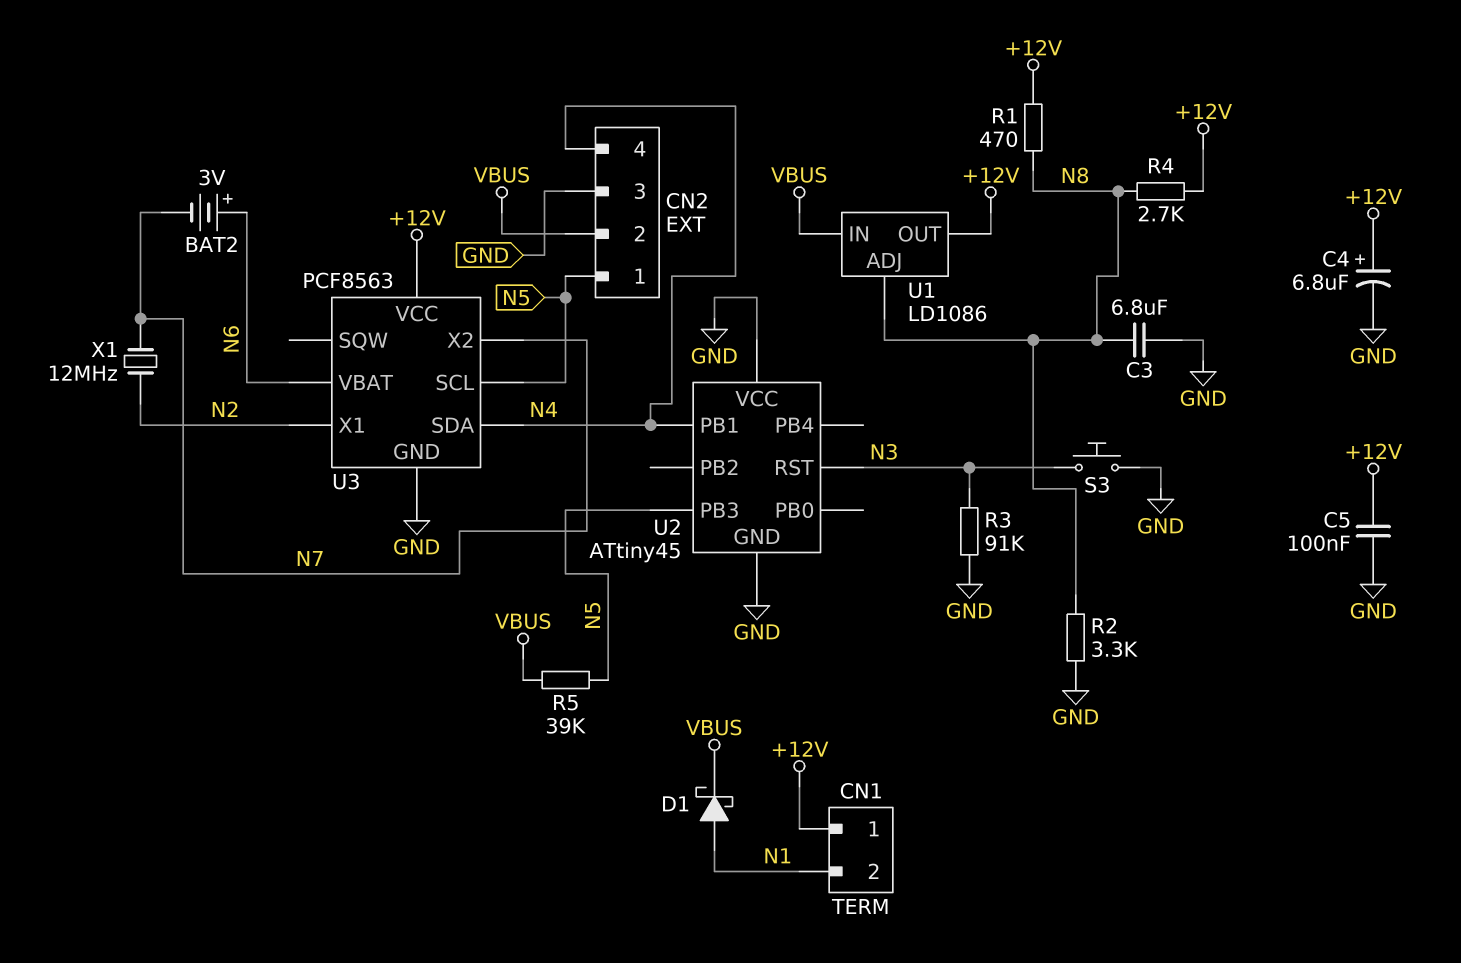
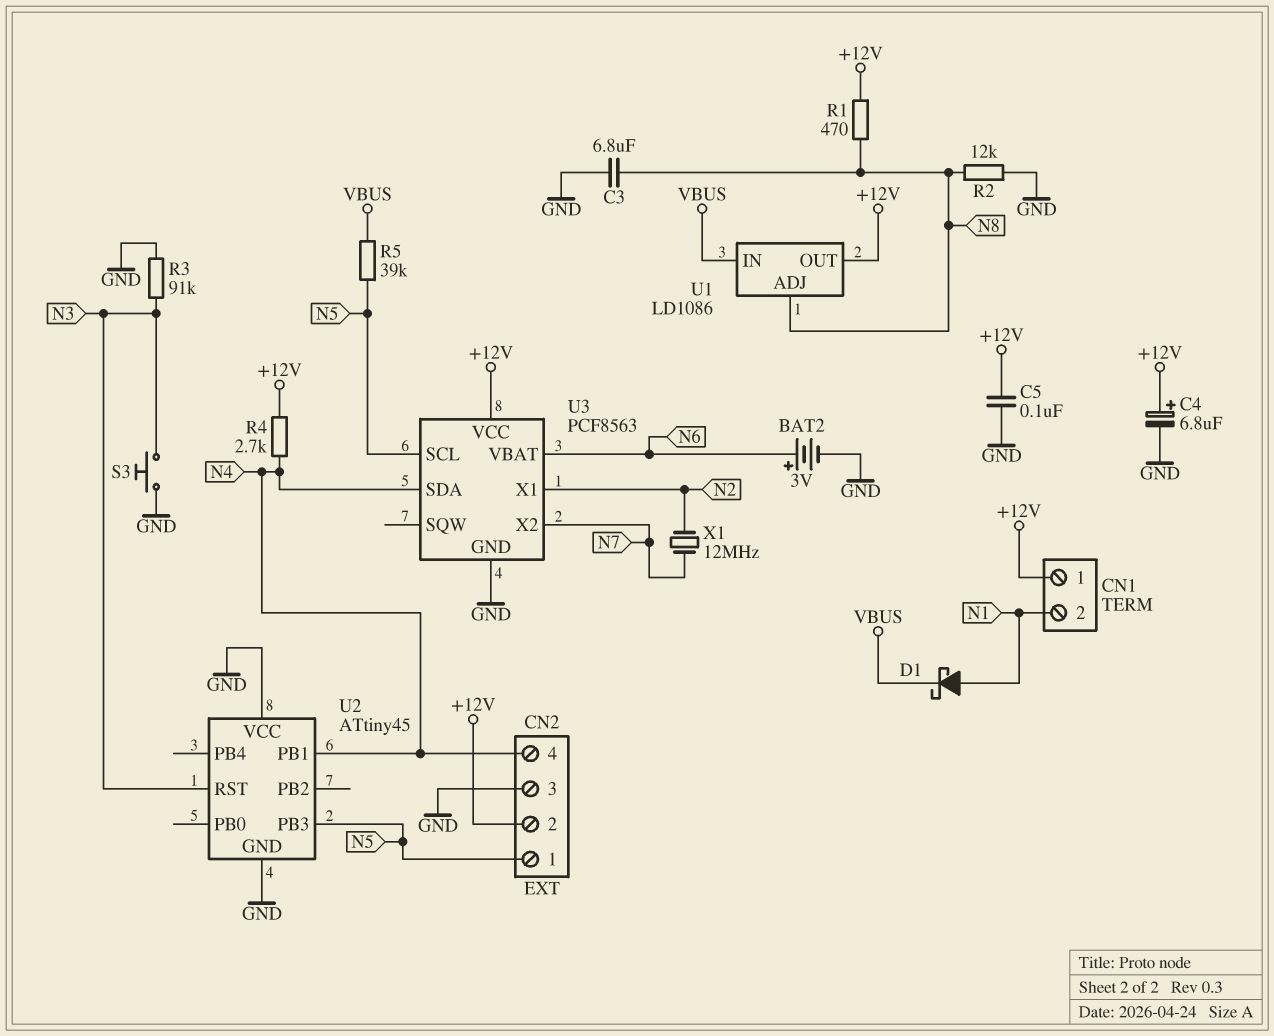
BAT2: 3V (plus N6, minus N7) -> 3V (plus N6, minus GND)
CN2 pin 2: VBUS -> +12V
R2: 3.3k (GND, N8) -> 12k (GND, N8)
R4: 2.7k (+12V, N8) -> 2.7k (+12V, N4)

